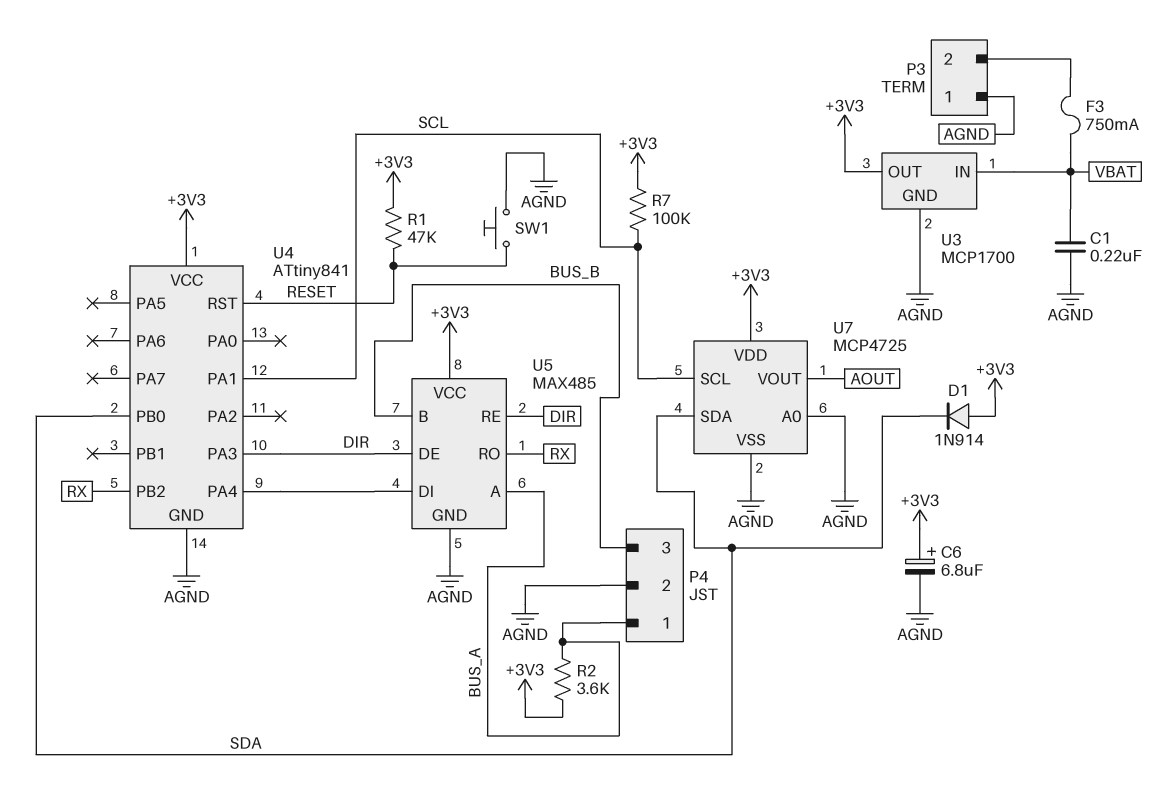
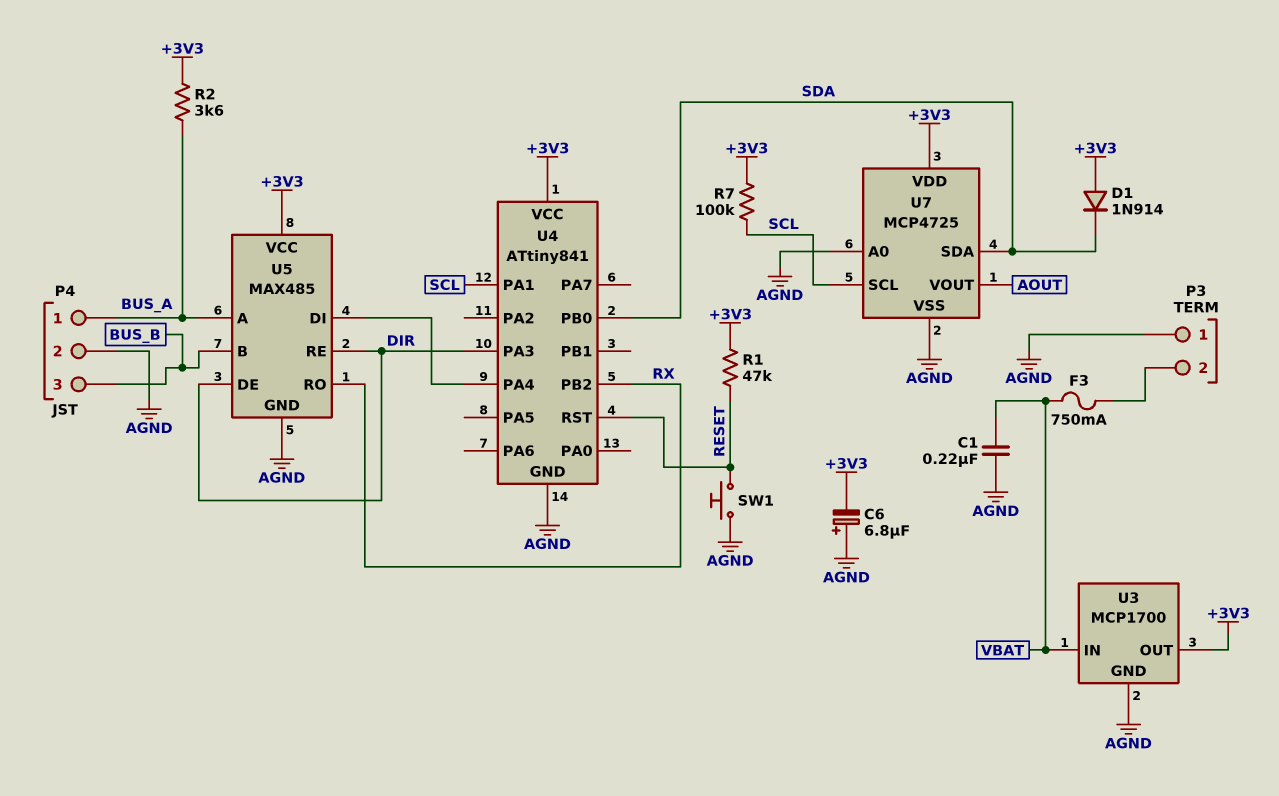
C6: 6.8uF (plus +3V3, minus AGND) -> 6.8uF (plus AGND, minus +3V3)

